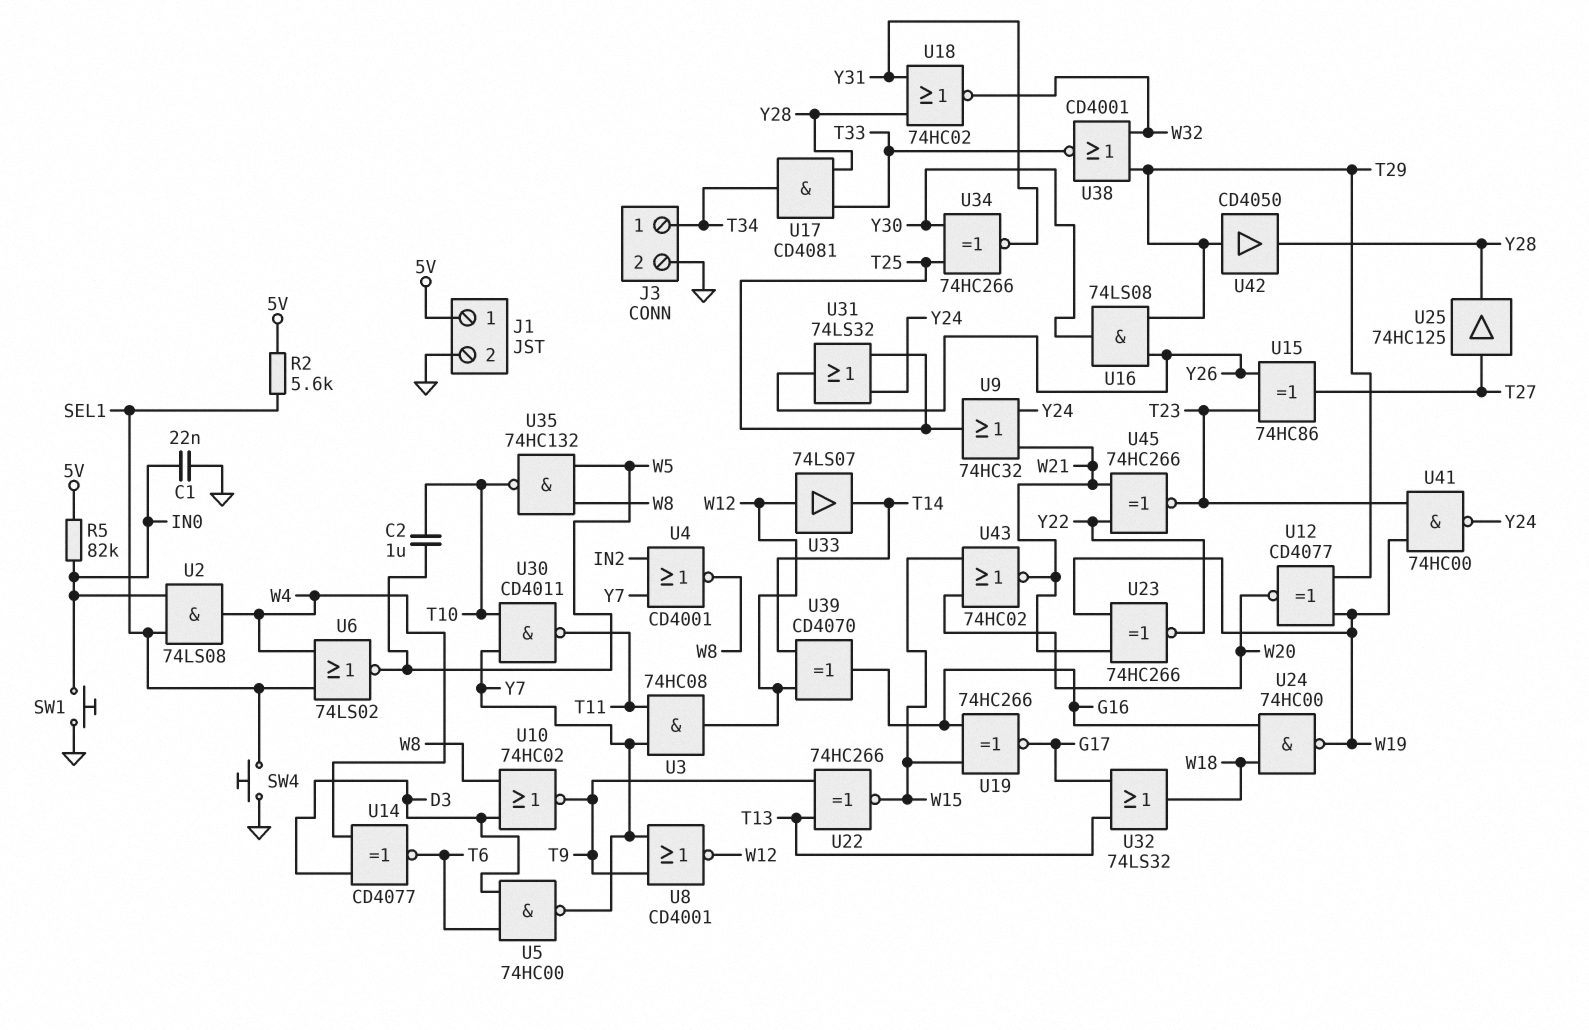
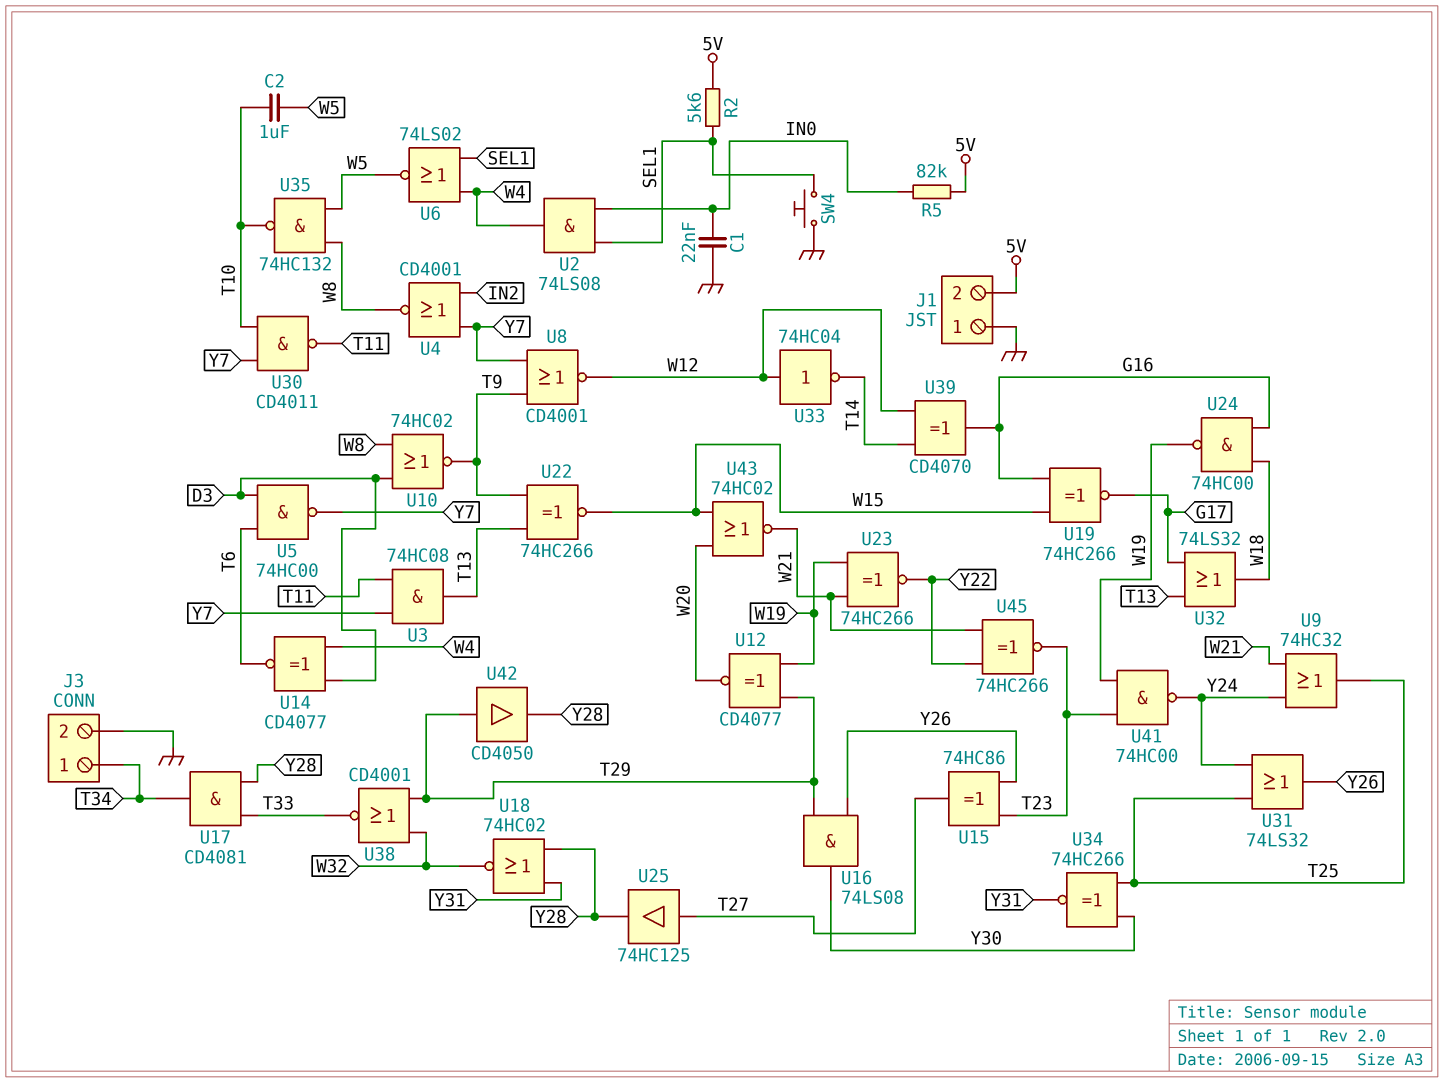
J1 pin 1: 5V -> GND
J1 pin 2: GND -> 5V
SW1: button (GND, IN0) -> none
U3: AND 74HC08 (in T11, in Y7, out W12) -> AND 74HC08 (in T11, in Y7, out T13)
U33: buffer 74LS07 (in W12, out T14) -> NOT 74HC04 (in W12, out T14)

